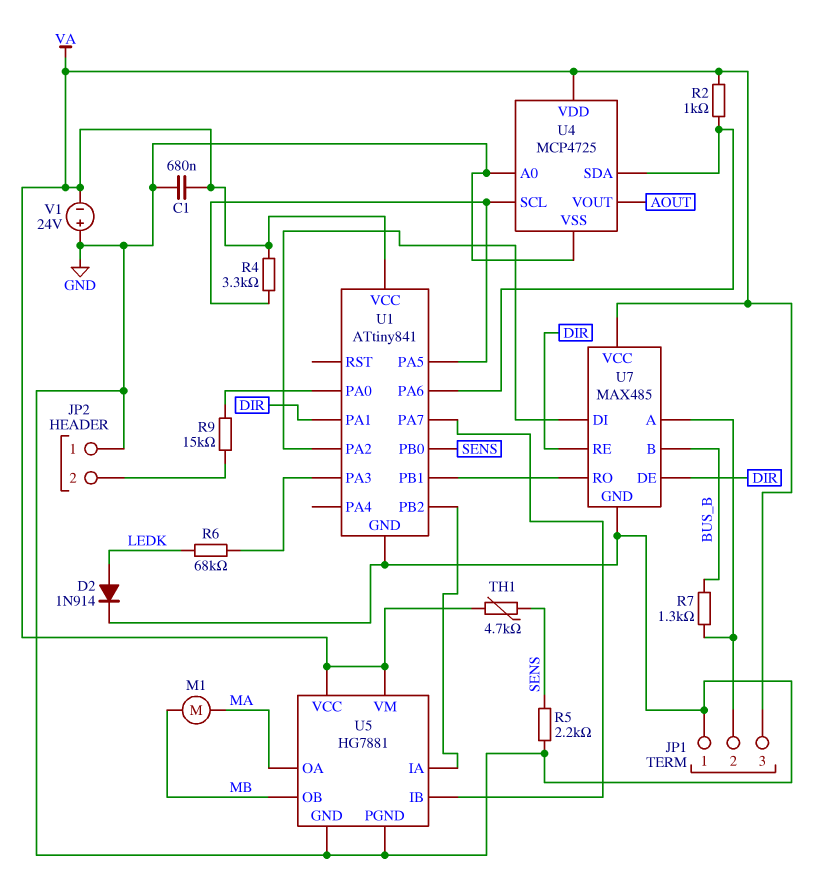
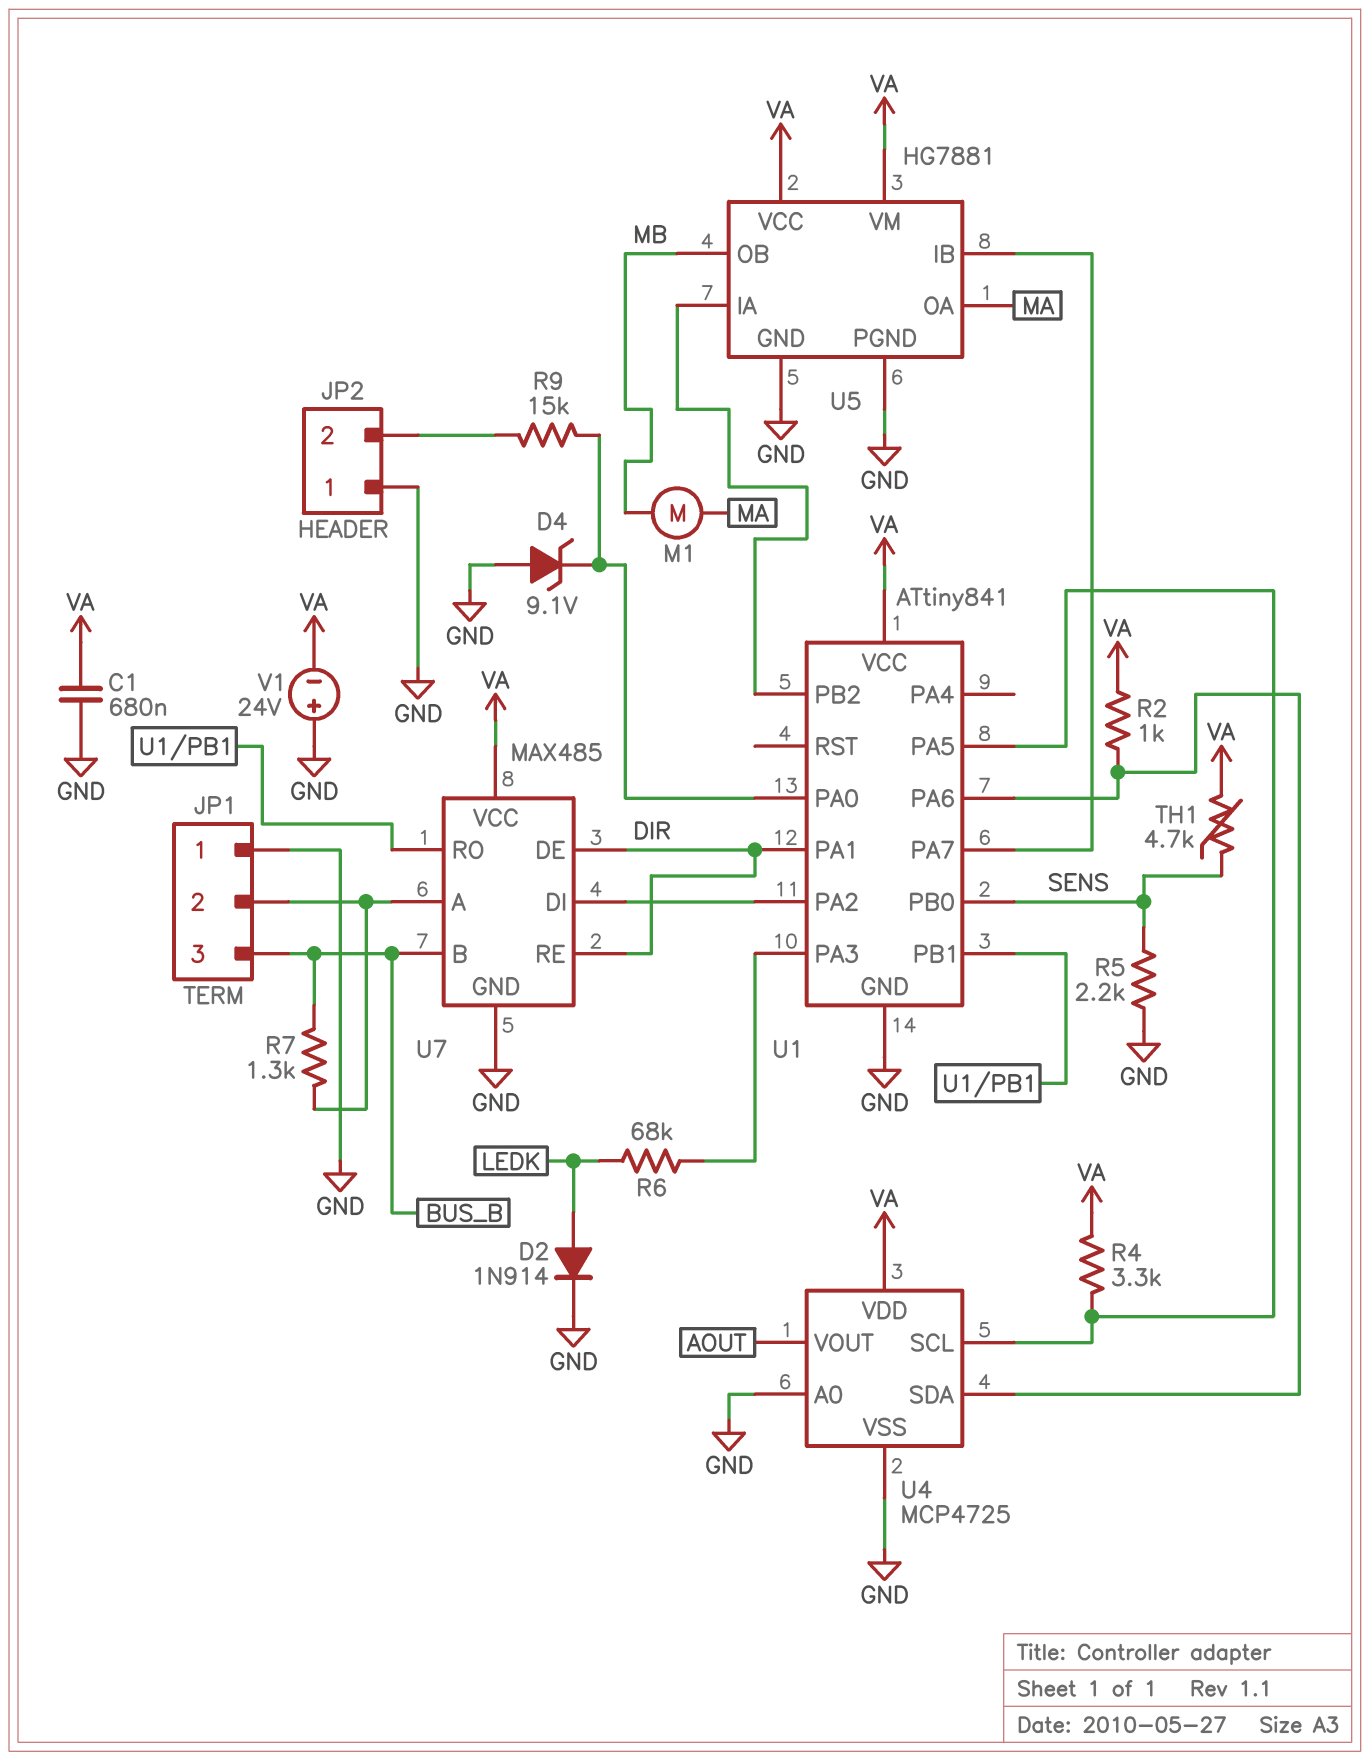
D4: none -> zener 9.1V (A GND, K U1/PA0)
JP1 pin 3: VA -> BUS_B

